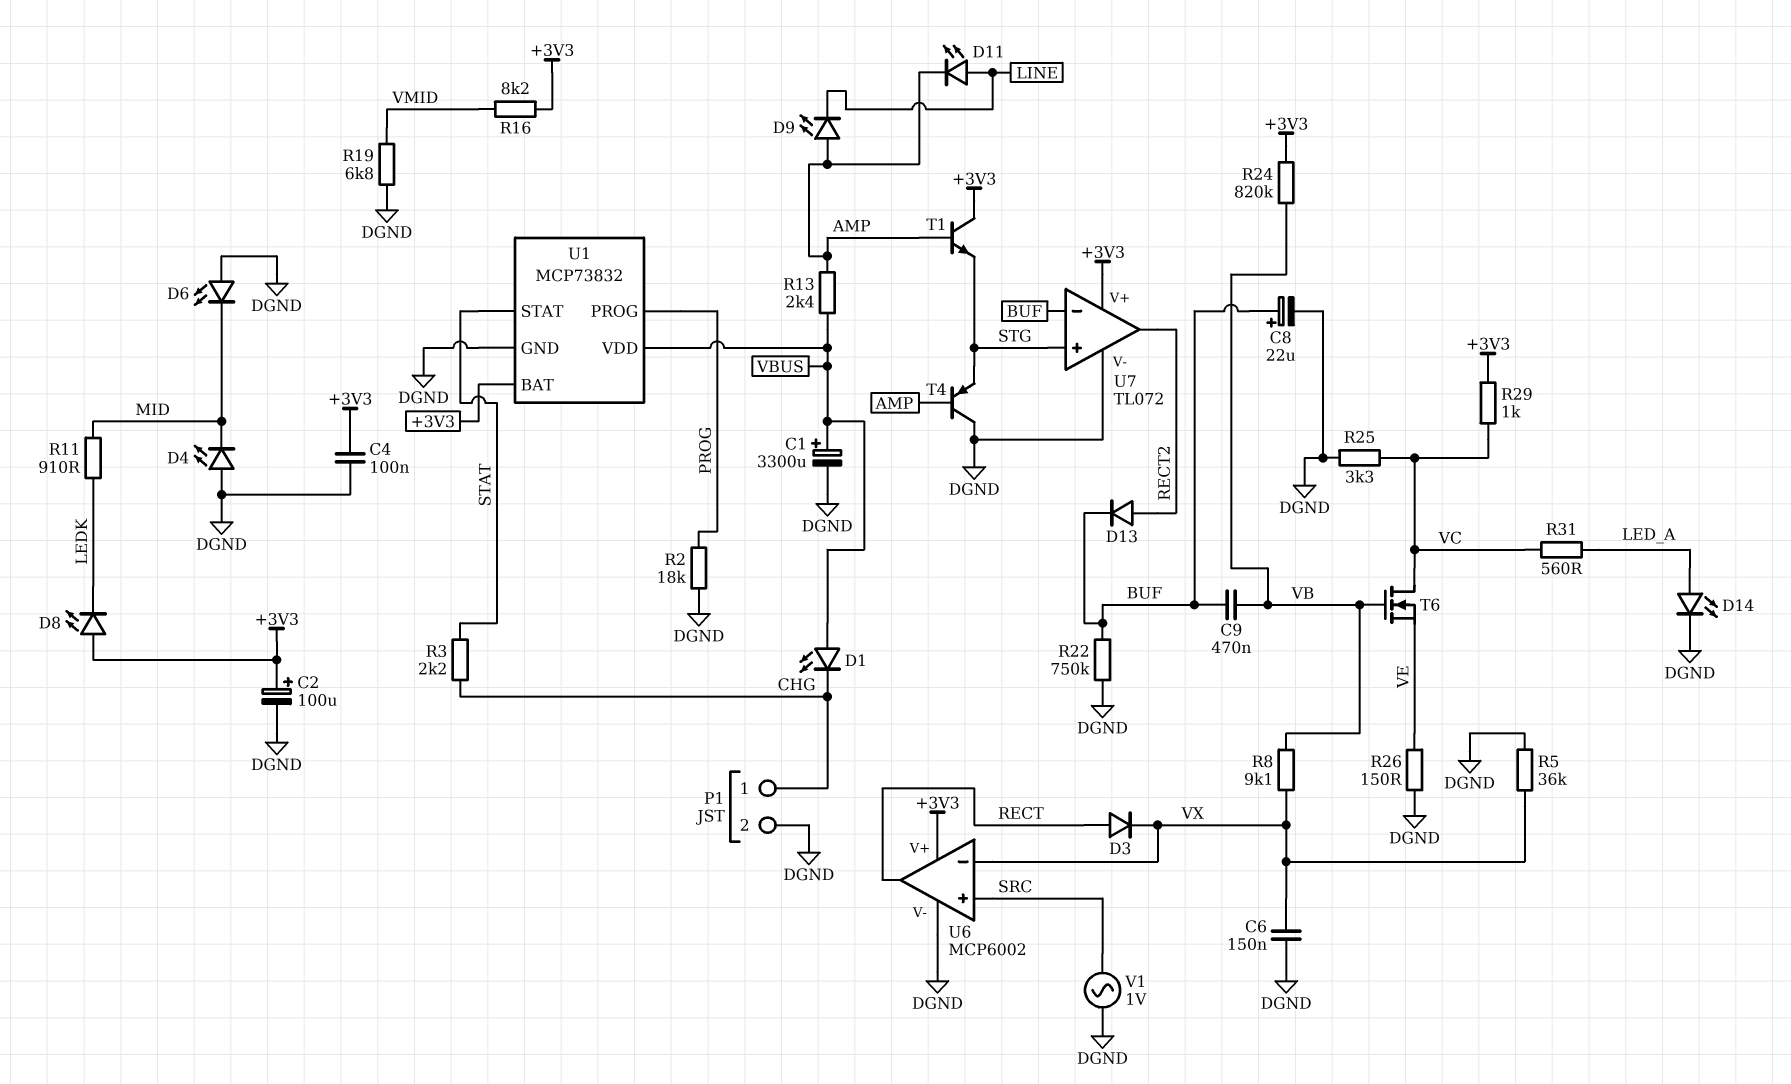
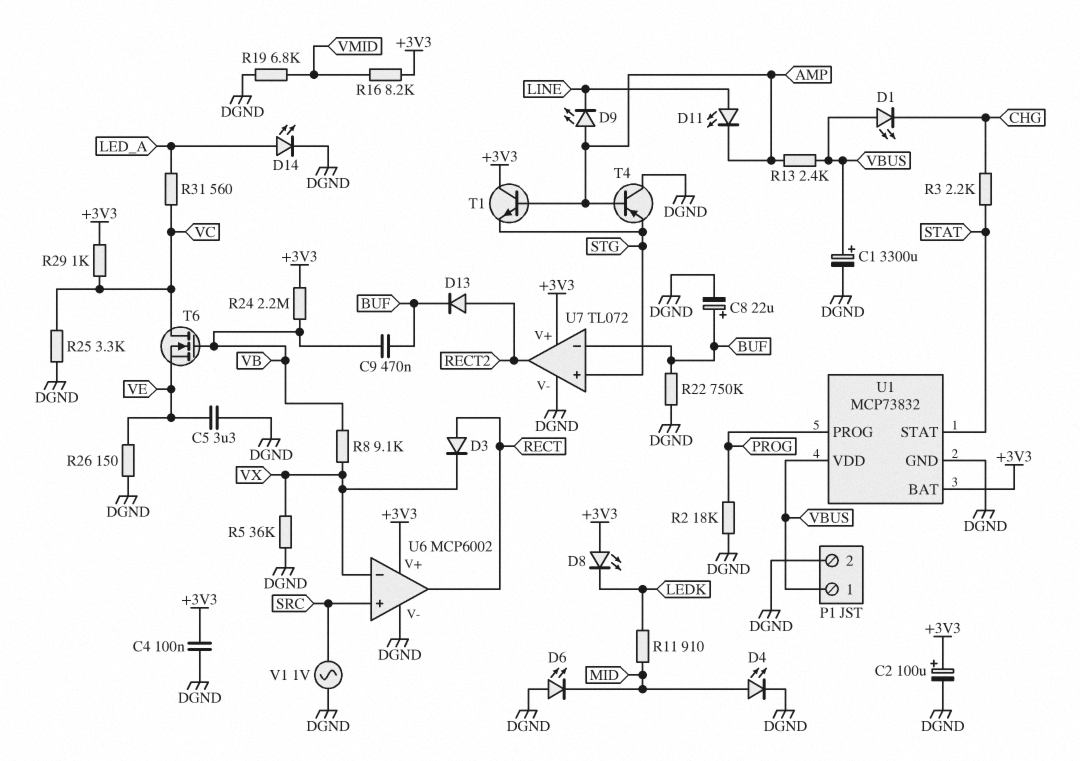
C5: none -> 3.3uF (DGND, VE)
C6: 150nF (DGND, VX) -> none
D4: LED (A DGND, K MID) -> LED (A MID, K DGND)
P1 pin 1: CHG -> VBUS
R24: 820k (+3V3, VB) -> 2.2M (+3V3, VB)

